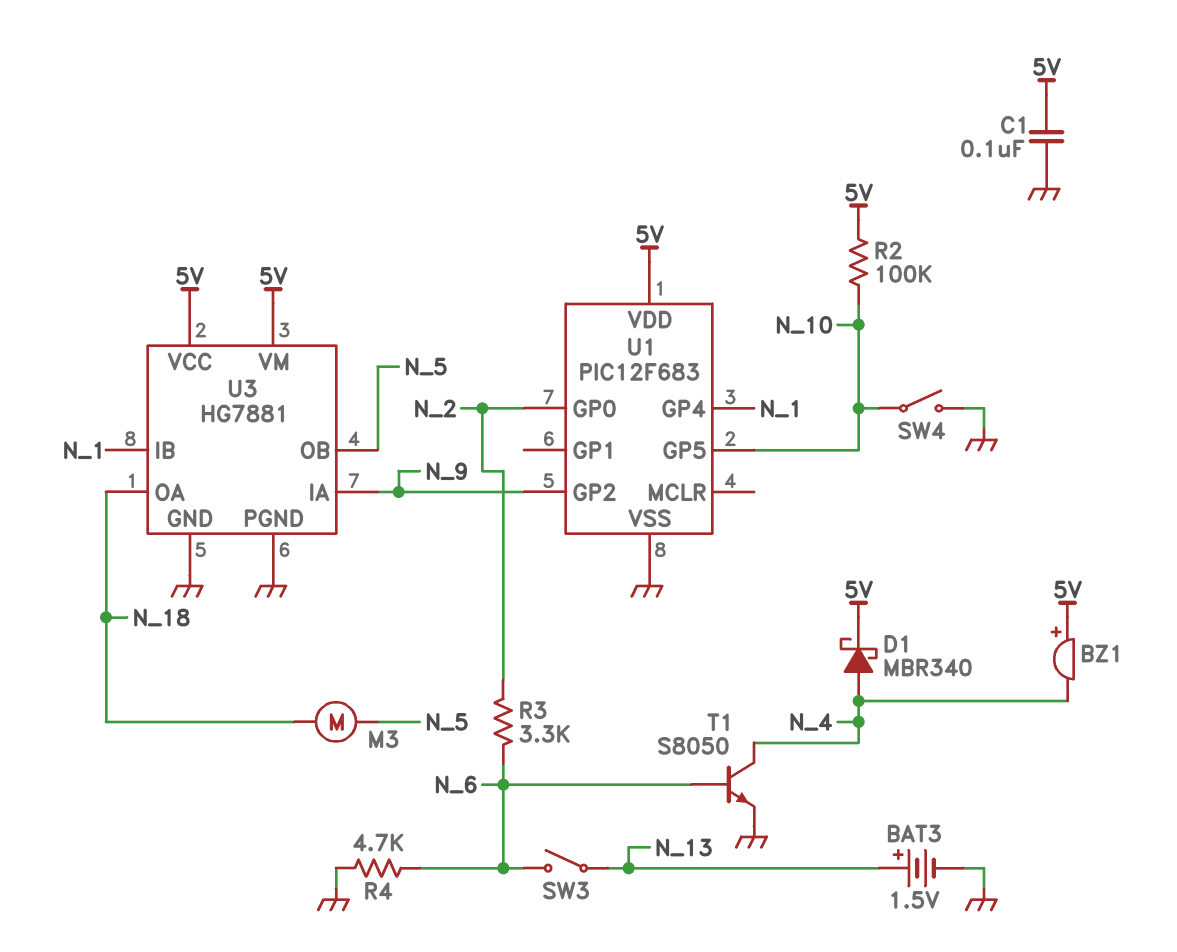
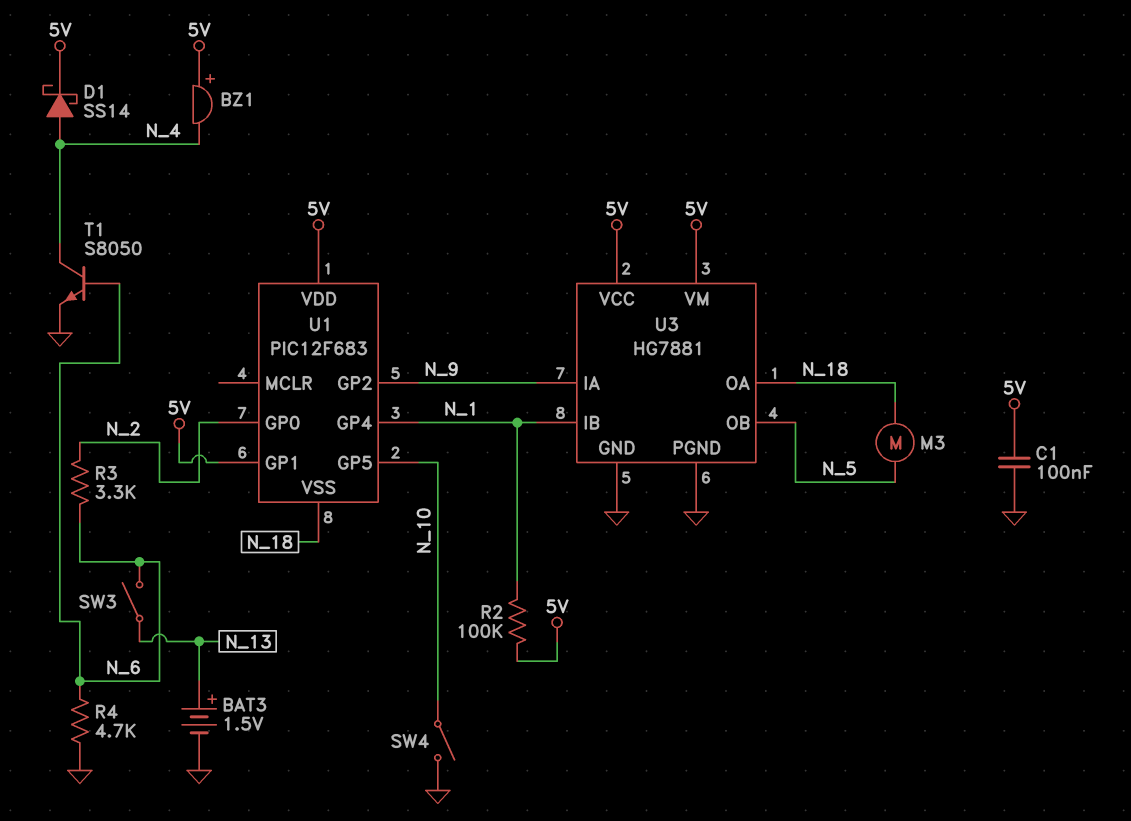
D1: schottky MBR340 (A N_4, K 5V) -> schottky SS14 (A N_4, K 5V)
R2: 100k (5V, N_10) -> 100k (5V, N_1)
U1 pin GP1: none -> 5V
U1 pin VSS: GND -> N_18

